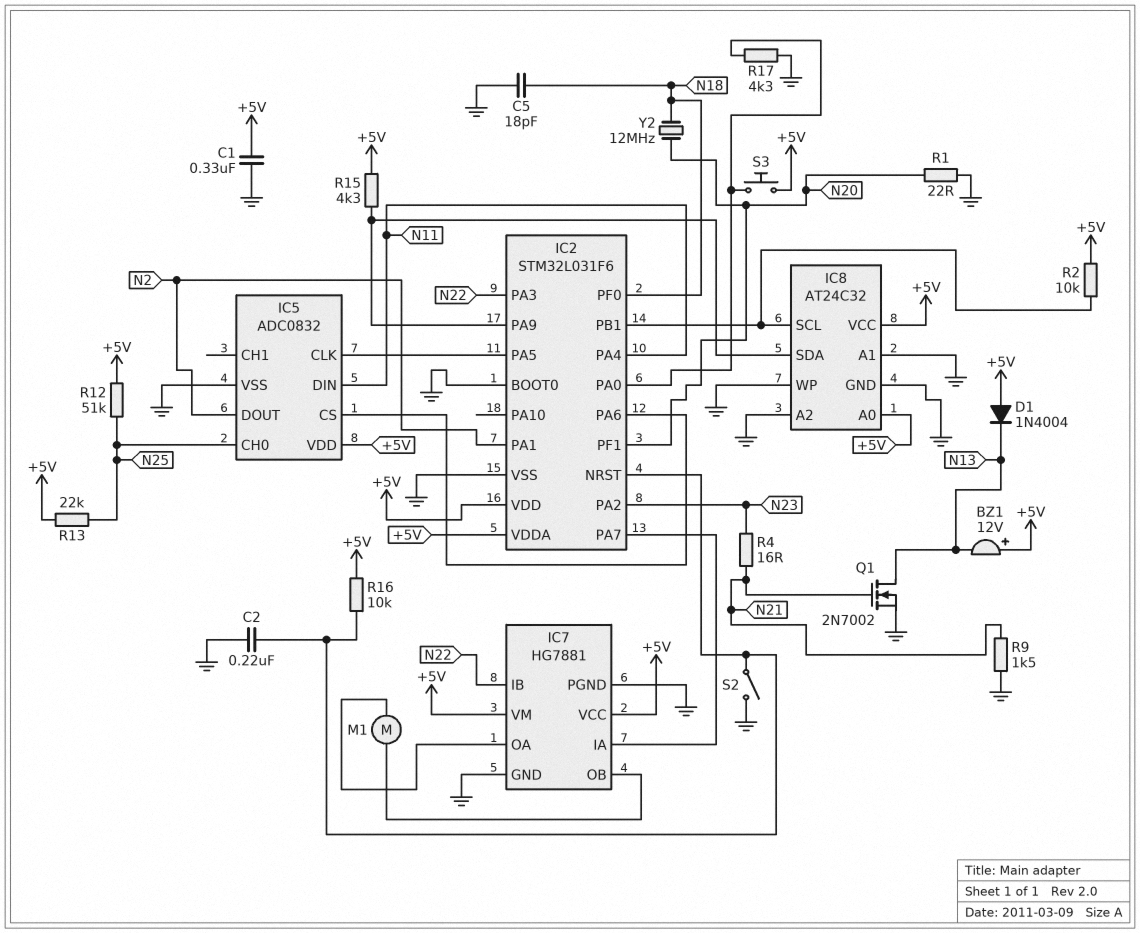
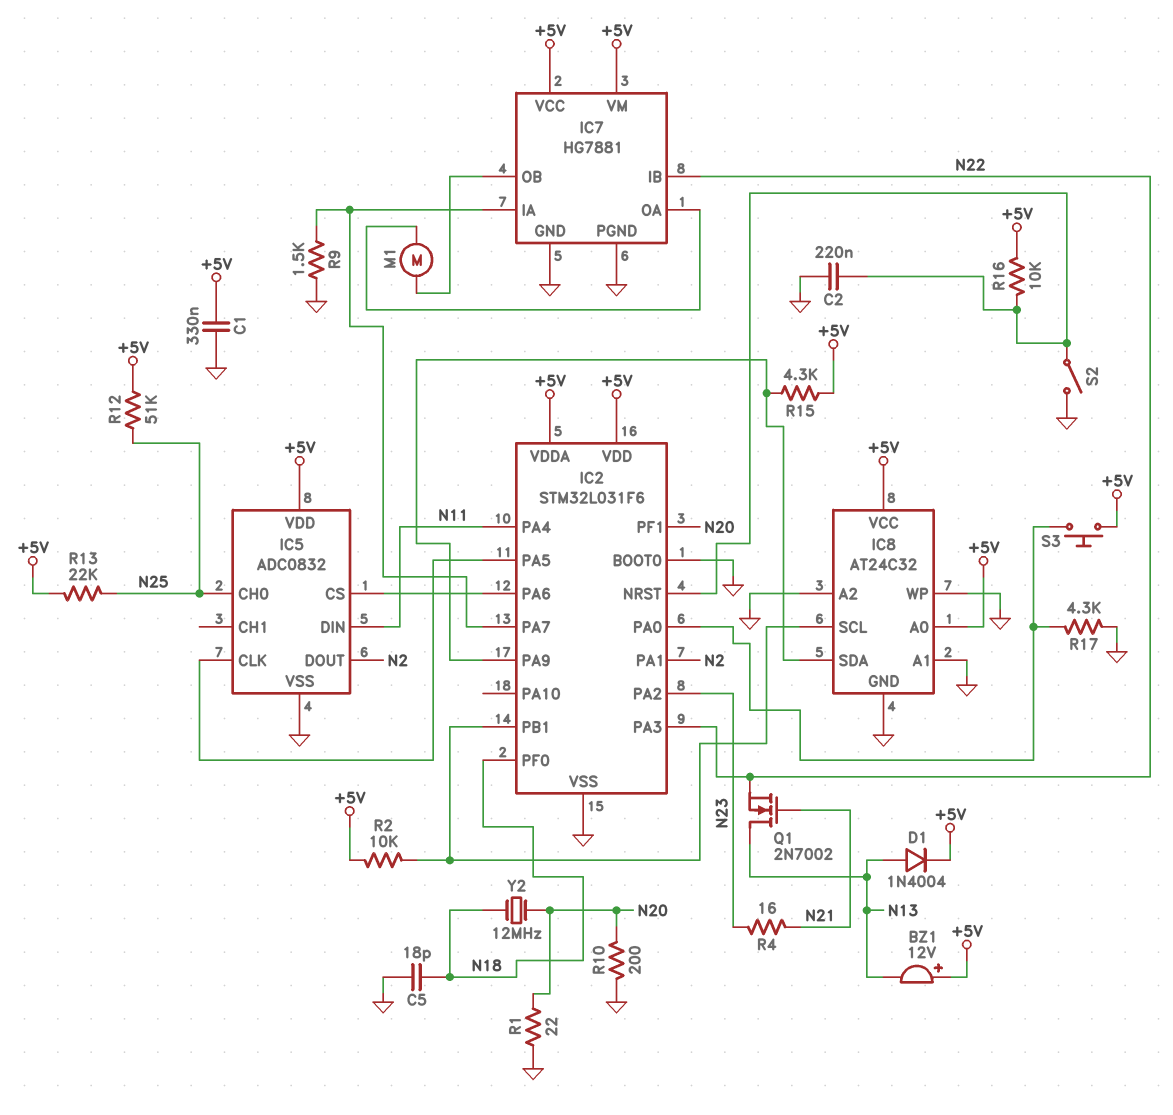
D1: diode 1N4004 (A +5V, K N13) -> diode 1N4004 (A N13, K +5V)
Q1: NMOS 2N7002 (G N21, D N13, S GND) -> NMOS 2N7002 (G N21, D N13, S N22)
R9: 1.5k (GND, N21) -> 1.5k (GND, IC2/PA7)
R10: none -> 200 (GND, N20)

